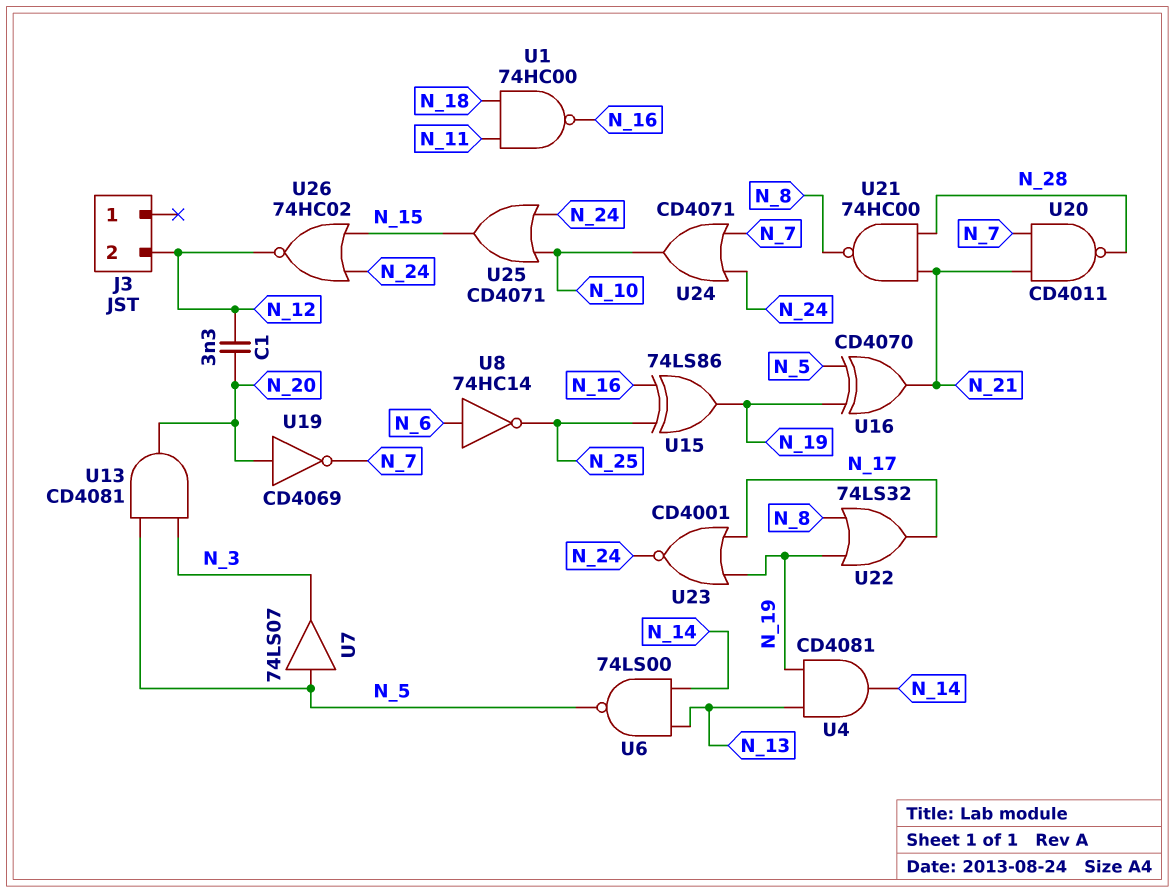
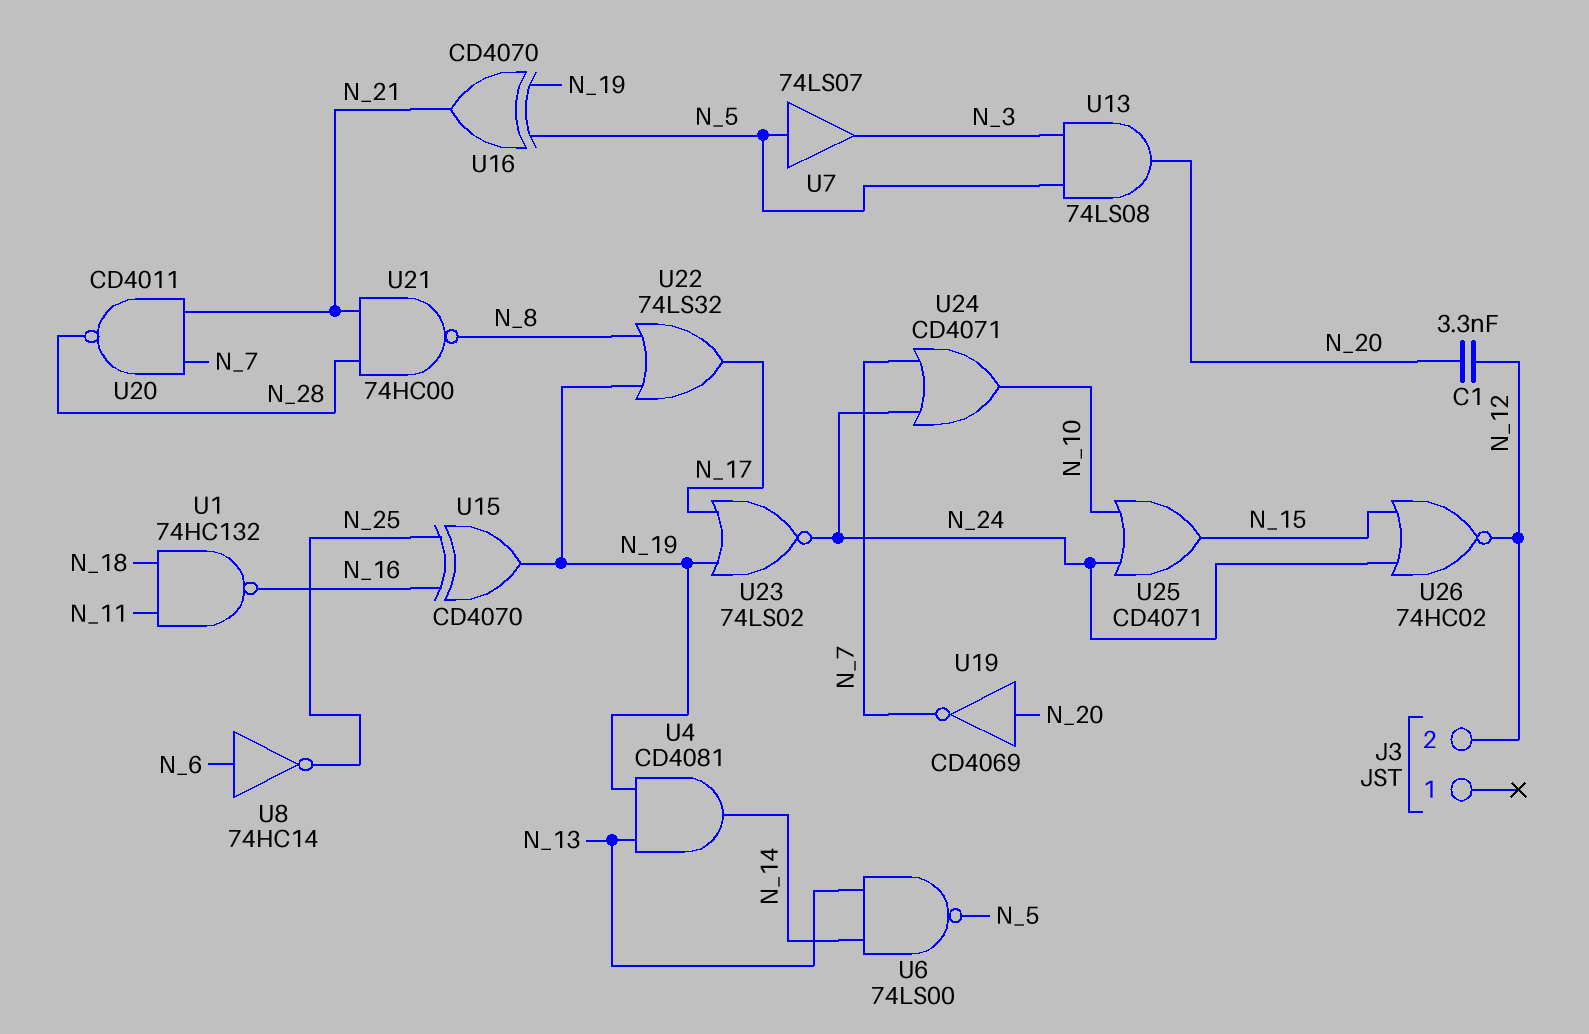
U1: NAND 74HC00 (in N_11, in N_18, out N_16) -> NAND 74HC132 (in N_11, in N_18, out N_16)
U13: AND CD4081 (in N_3, in N_5, out N_20) -> AND 74LS08 (in N_3, in N_5, out N_20)
U15: XOR 74LS86 (in N_16, in N_25, out N_19) -> XOR CD4070 (in N_16, in N_25, out N_19)
U23: NOR CD4001 (in N_17, in N_19, out N_24) -> NOR 74LS02 (in N_17, in N_19, out N_24)

